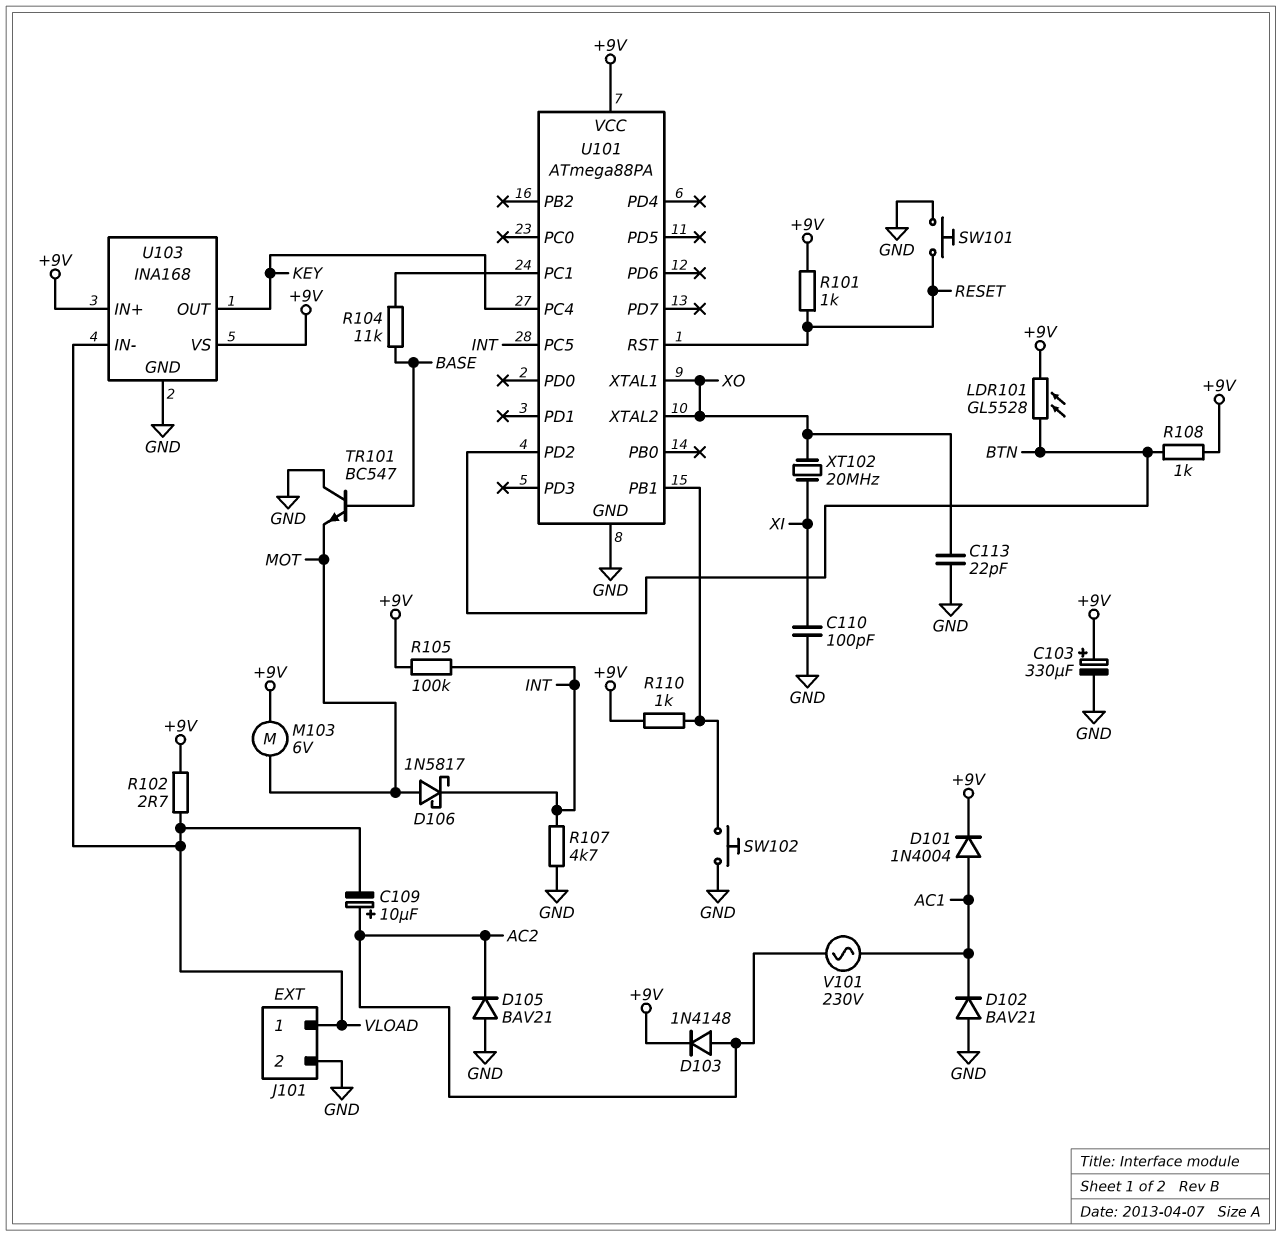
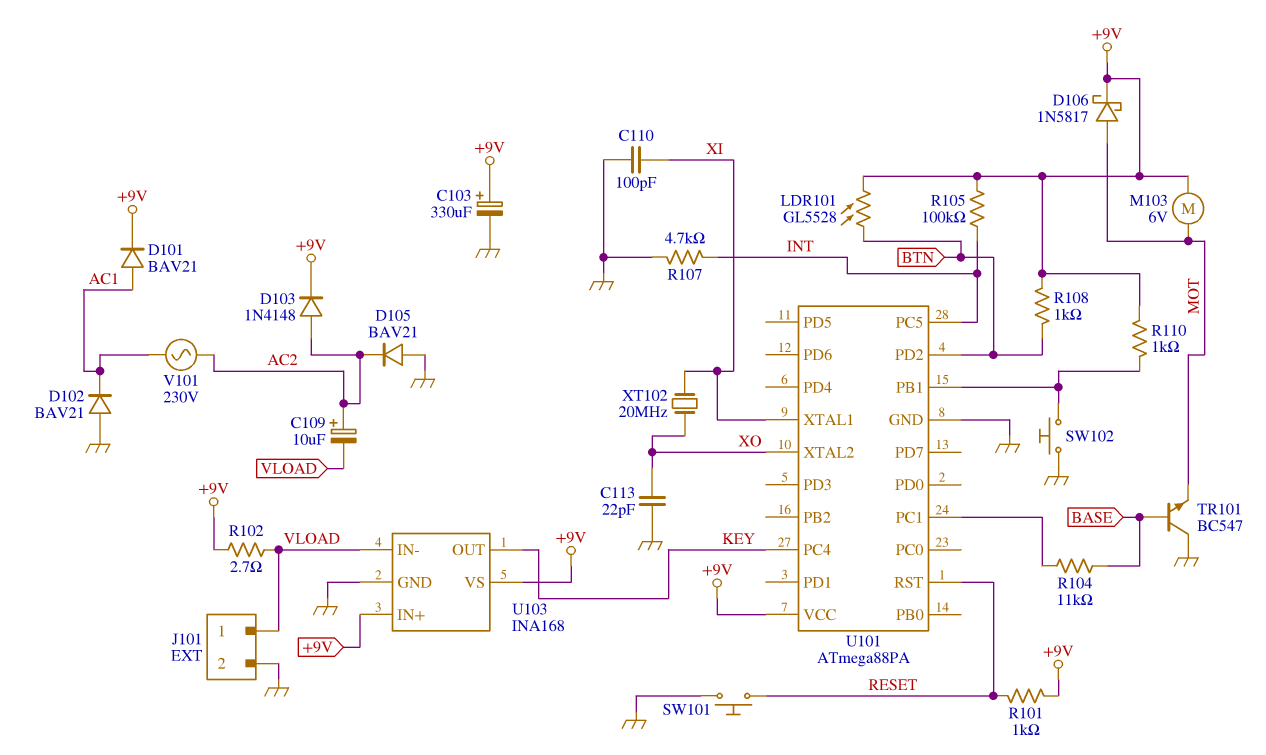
D101: diode 1N4004 (A AC1, K +9V) -> diode BAV21 (A AC1, K +9V)
D106: schottky 1N5817 (A MOT, K INT) -> schottky 1N5817 (A MOT, K +9V)
U101 pin XTAL1: XO -> XI

